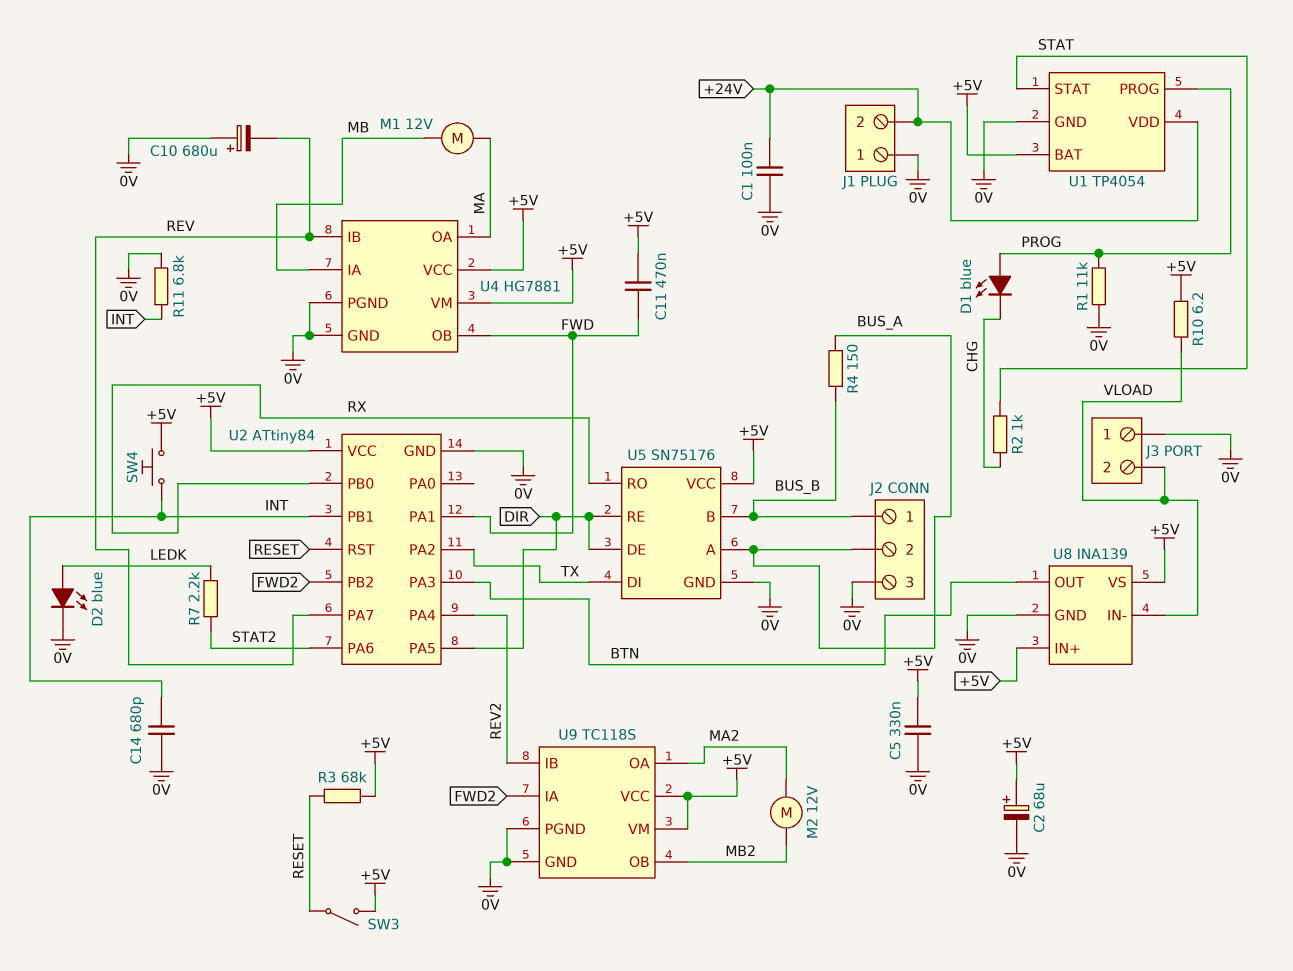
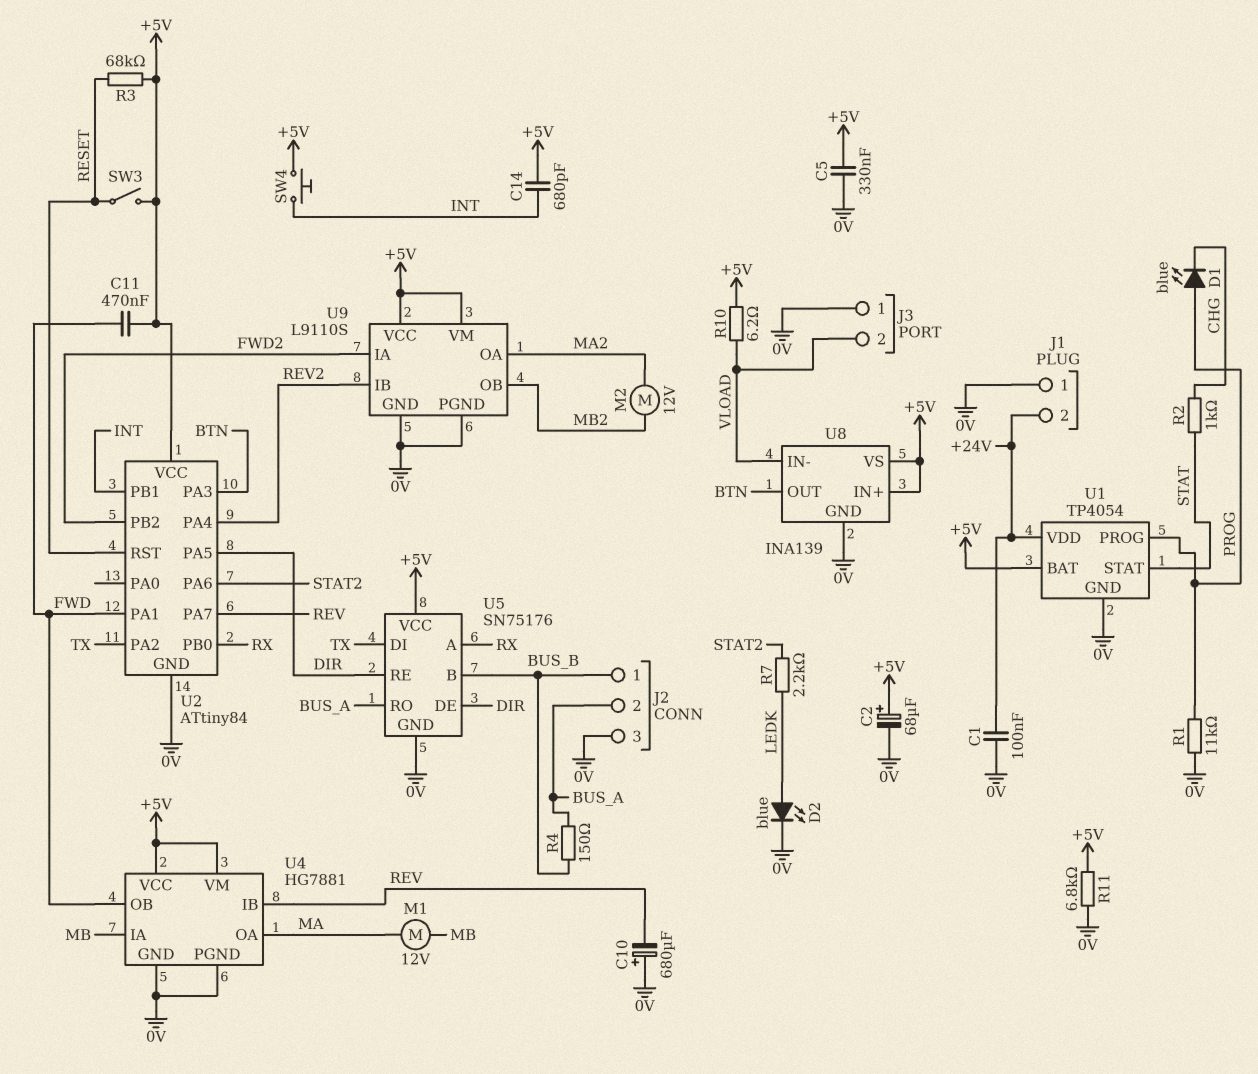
C14: 680pF (0V, INT) -> 680pF (+5V, INT)
R11: 6.8k (0V, INT) -> 6.8k (+5V, 0V)
U5 pin A: BUS_A -> RX
U5 pin RO: RX -> BUS_A
U9: TC118S -> L9110S

